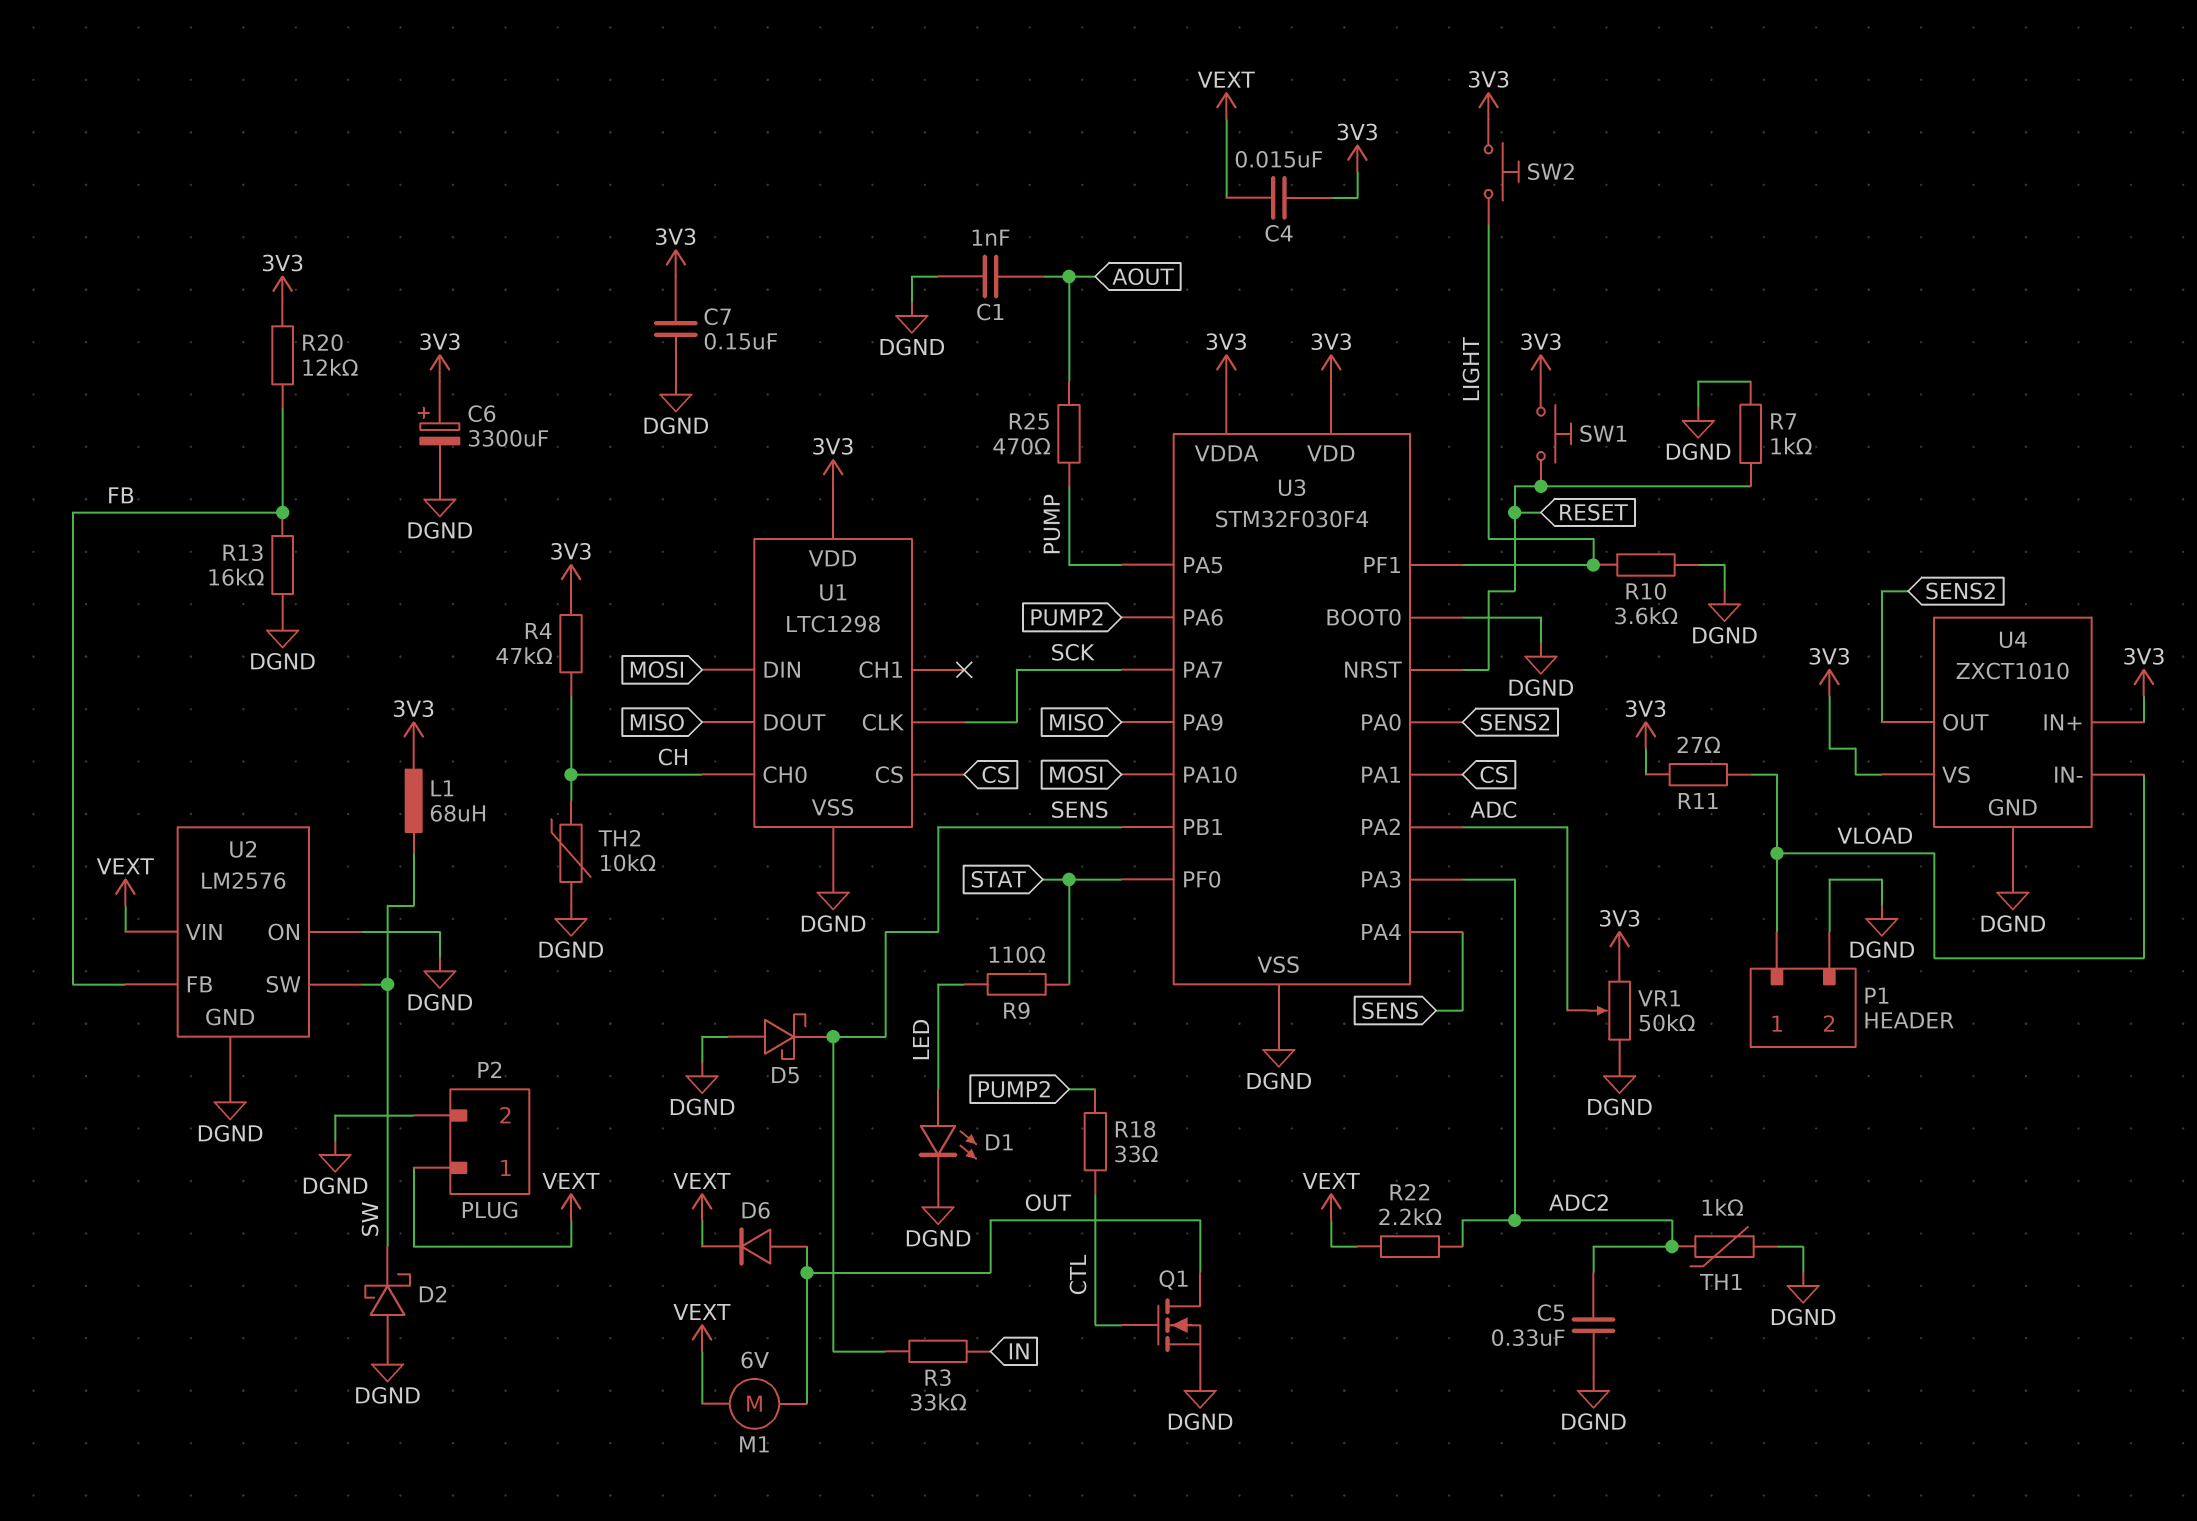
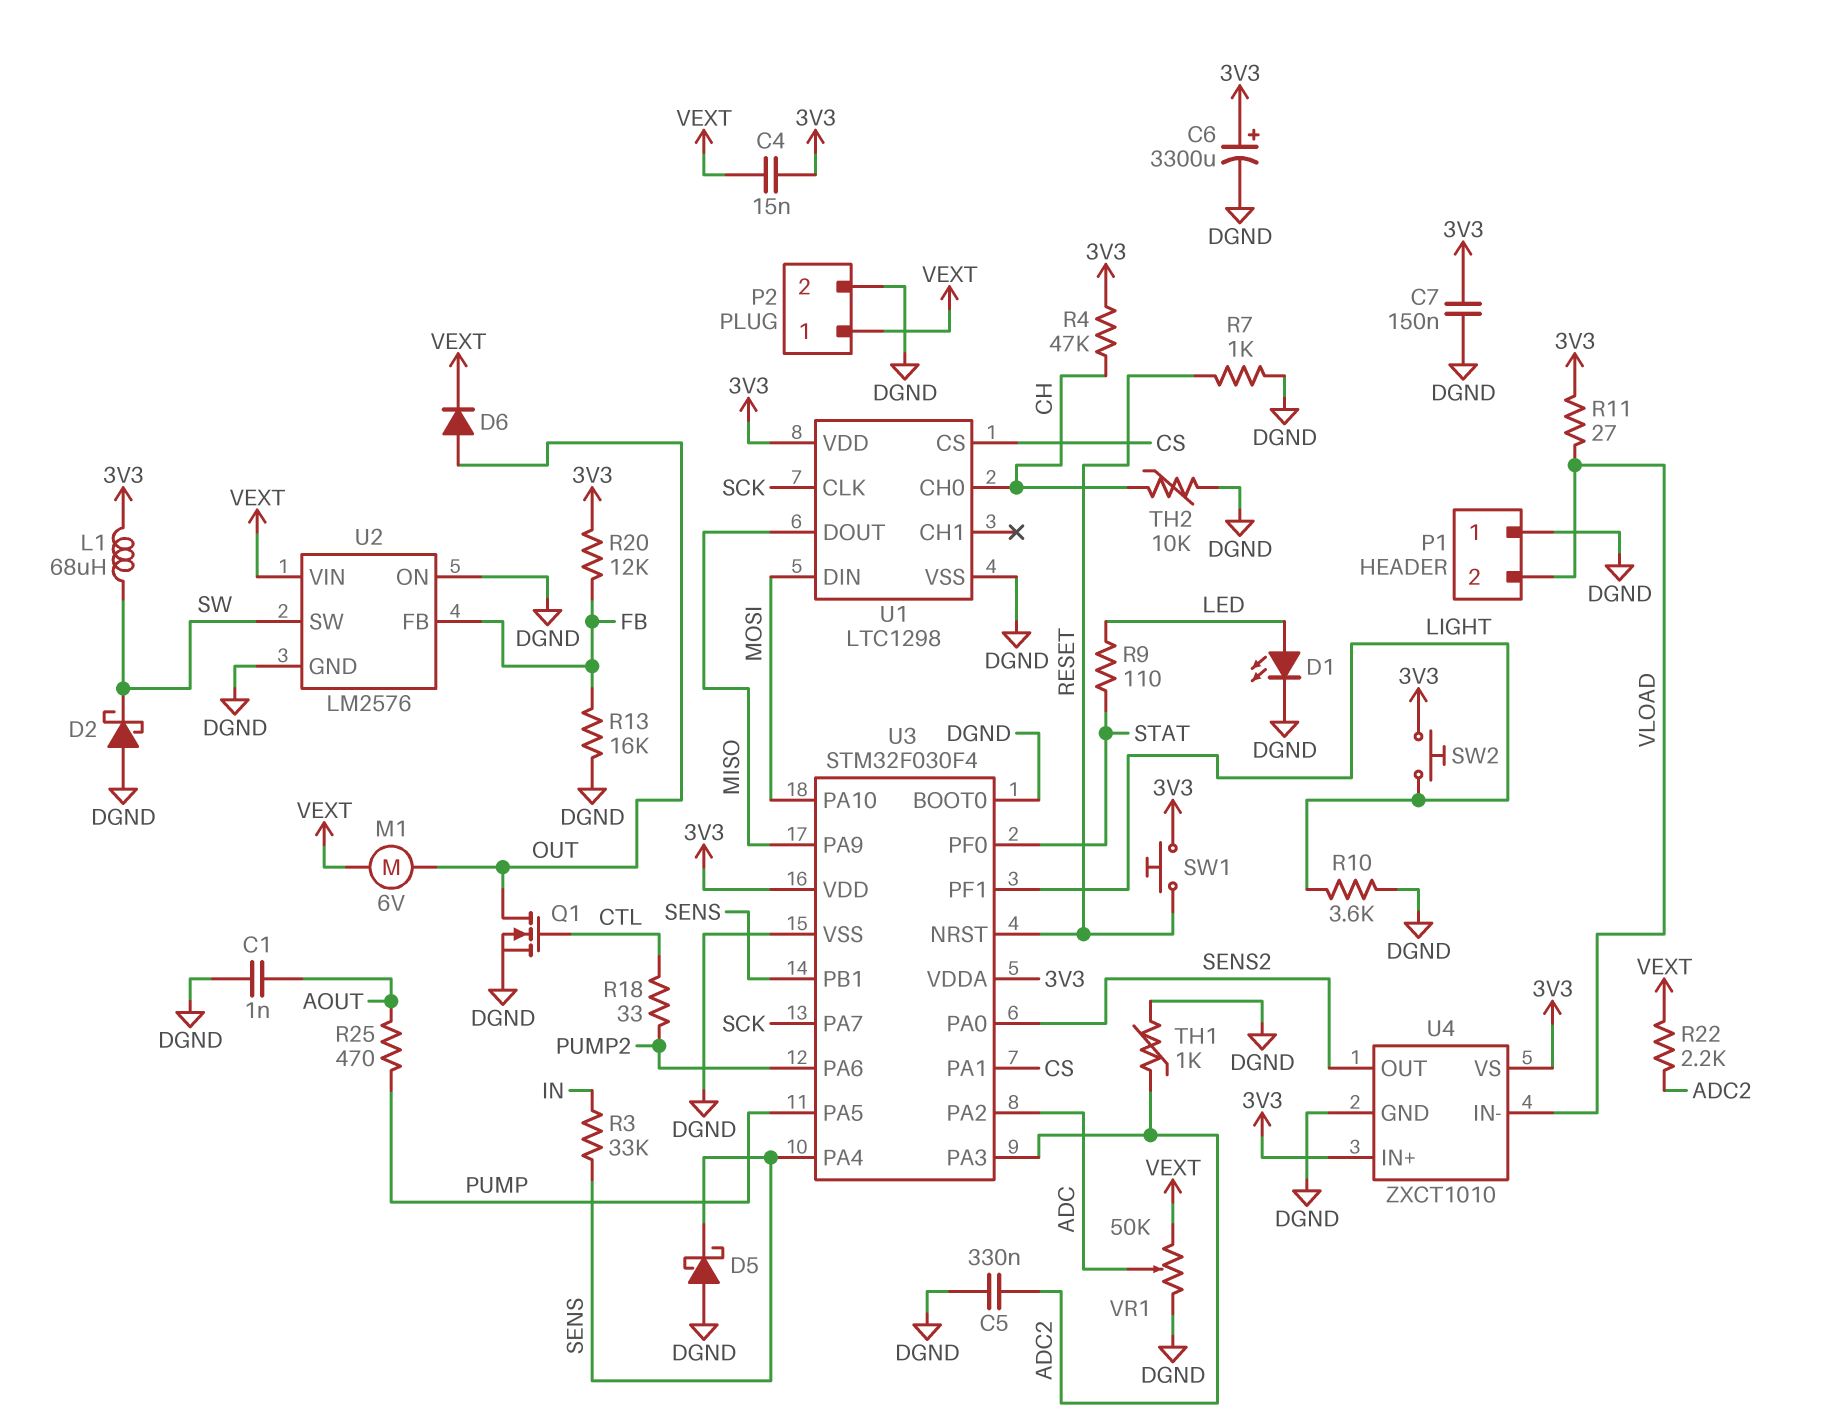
P1 pin 1: VLOAD -> DGND
P1 pin 2: DGND -> VLOAD
VR1: 50k (3V3, DGND, wiper ADC) -> 50k (DGND, VEXT, wiper ADC)

